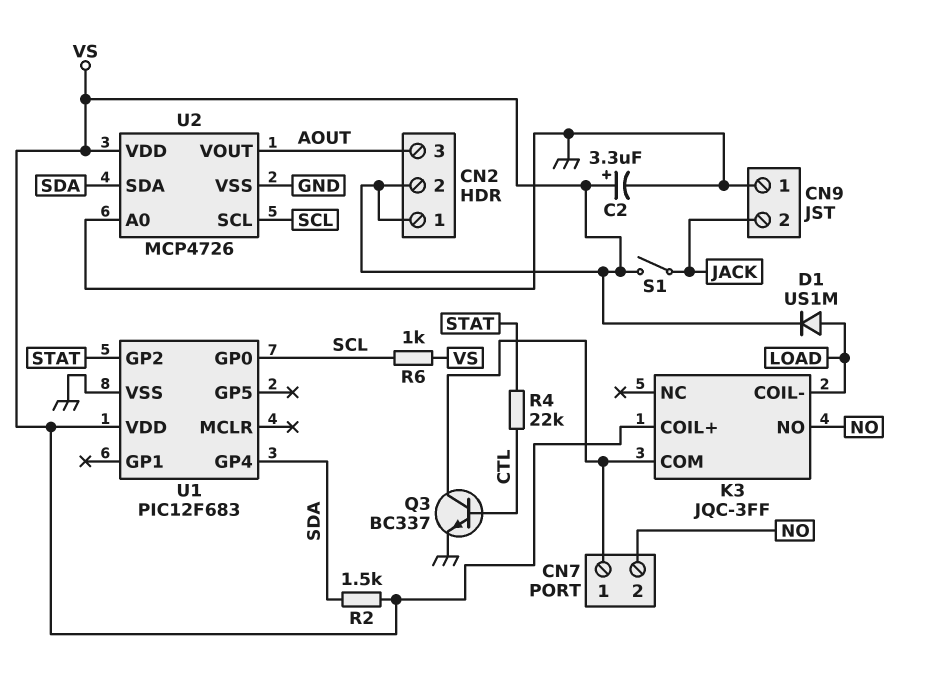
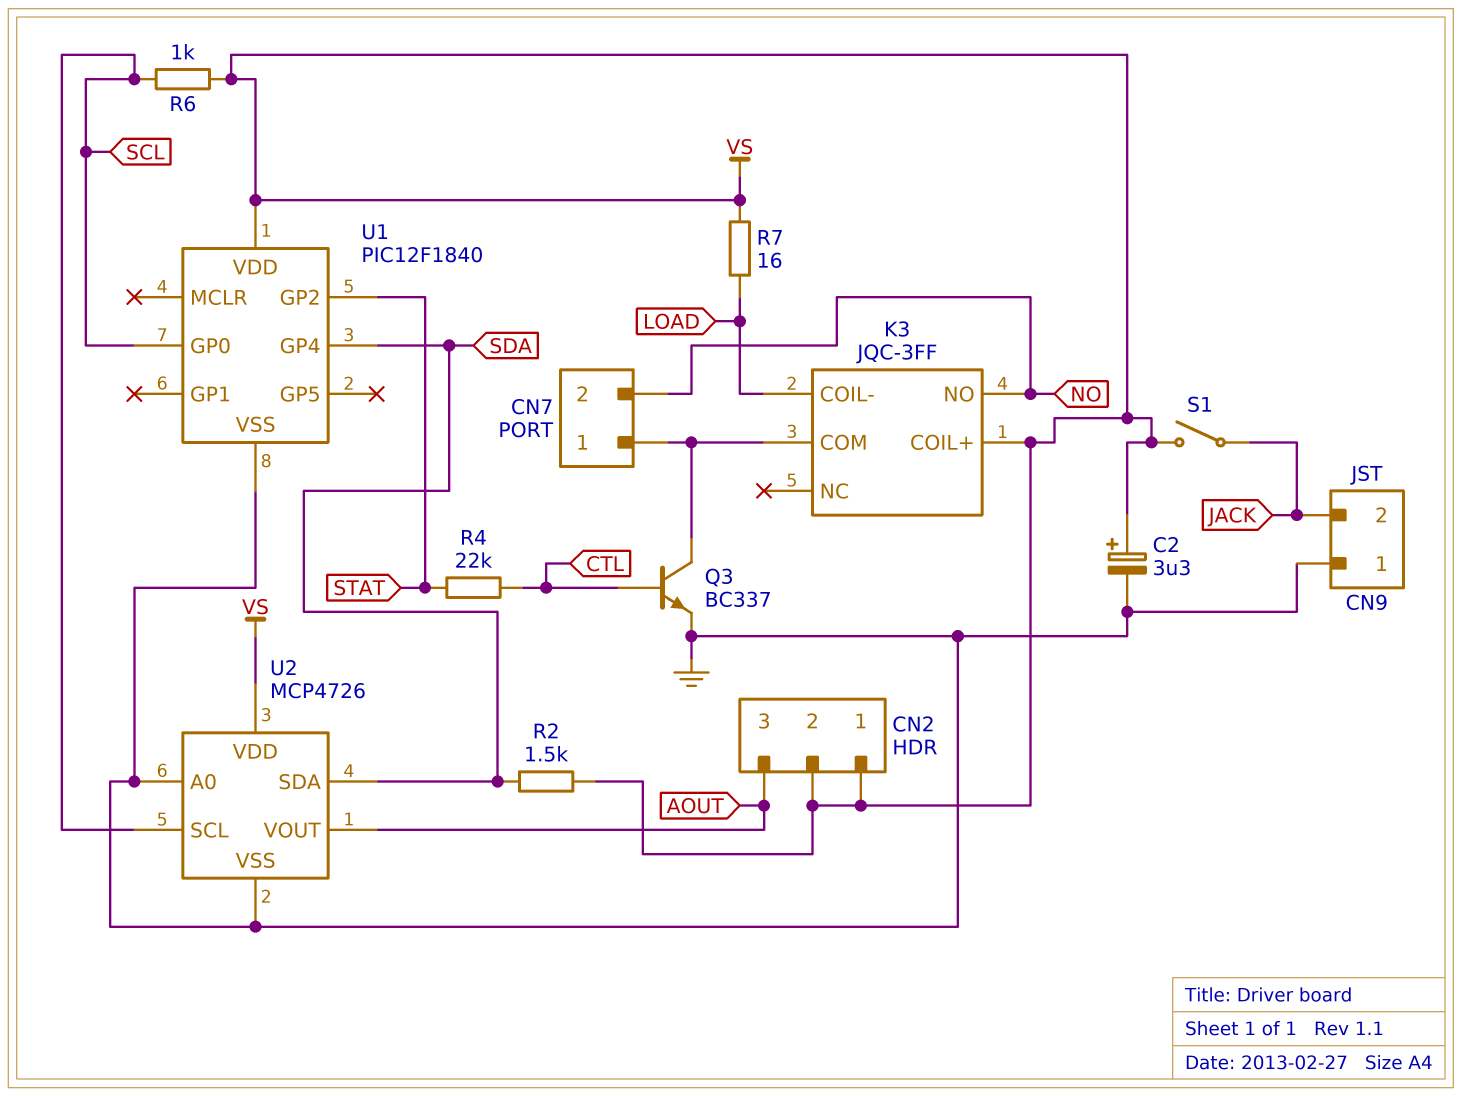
D1: diode US1M (A LOAD, K VS) -> none
R7: none -> 16 (LOAD, VS)
U1: PIC12F683 -> PIC12F1840

